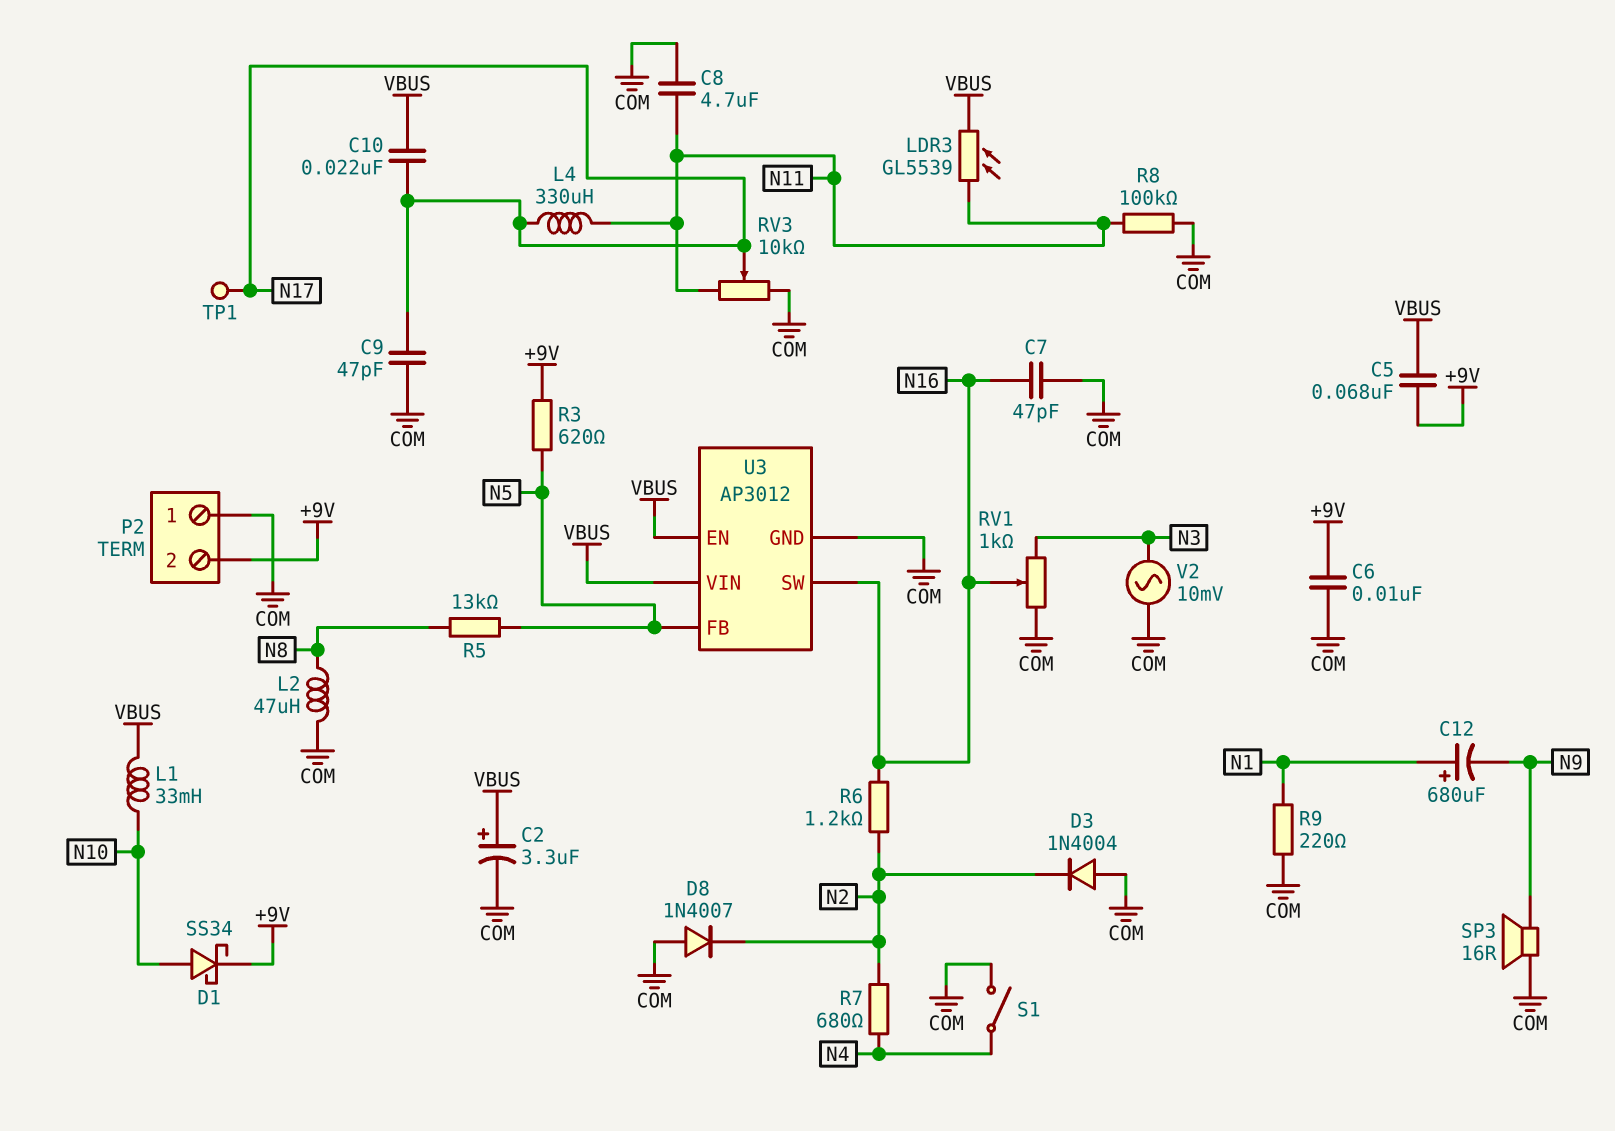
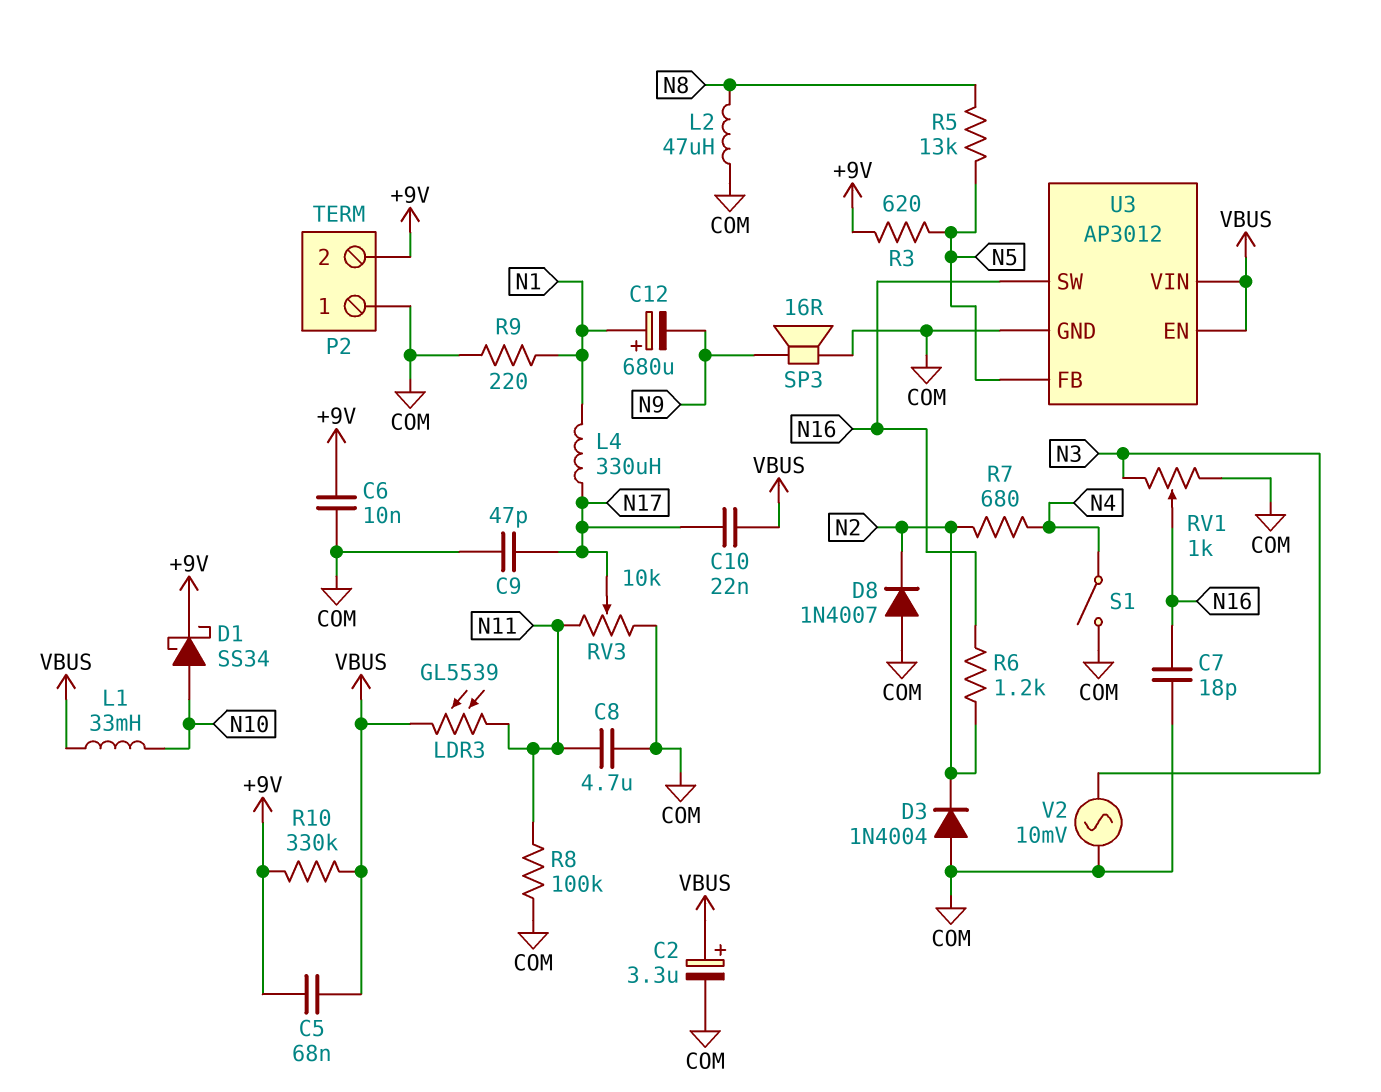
C7: 47pF (COM, N16) -> 18pF (COM, N16)
L4: 330uH (N11, N17) -> 330uH (N1, N17)
R10: none -> 330k (+9V, VBUS)
TP1: test point (N17) -> none

